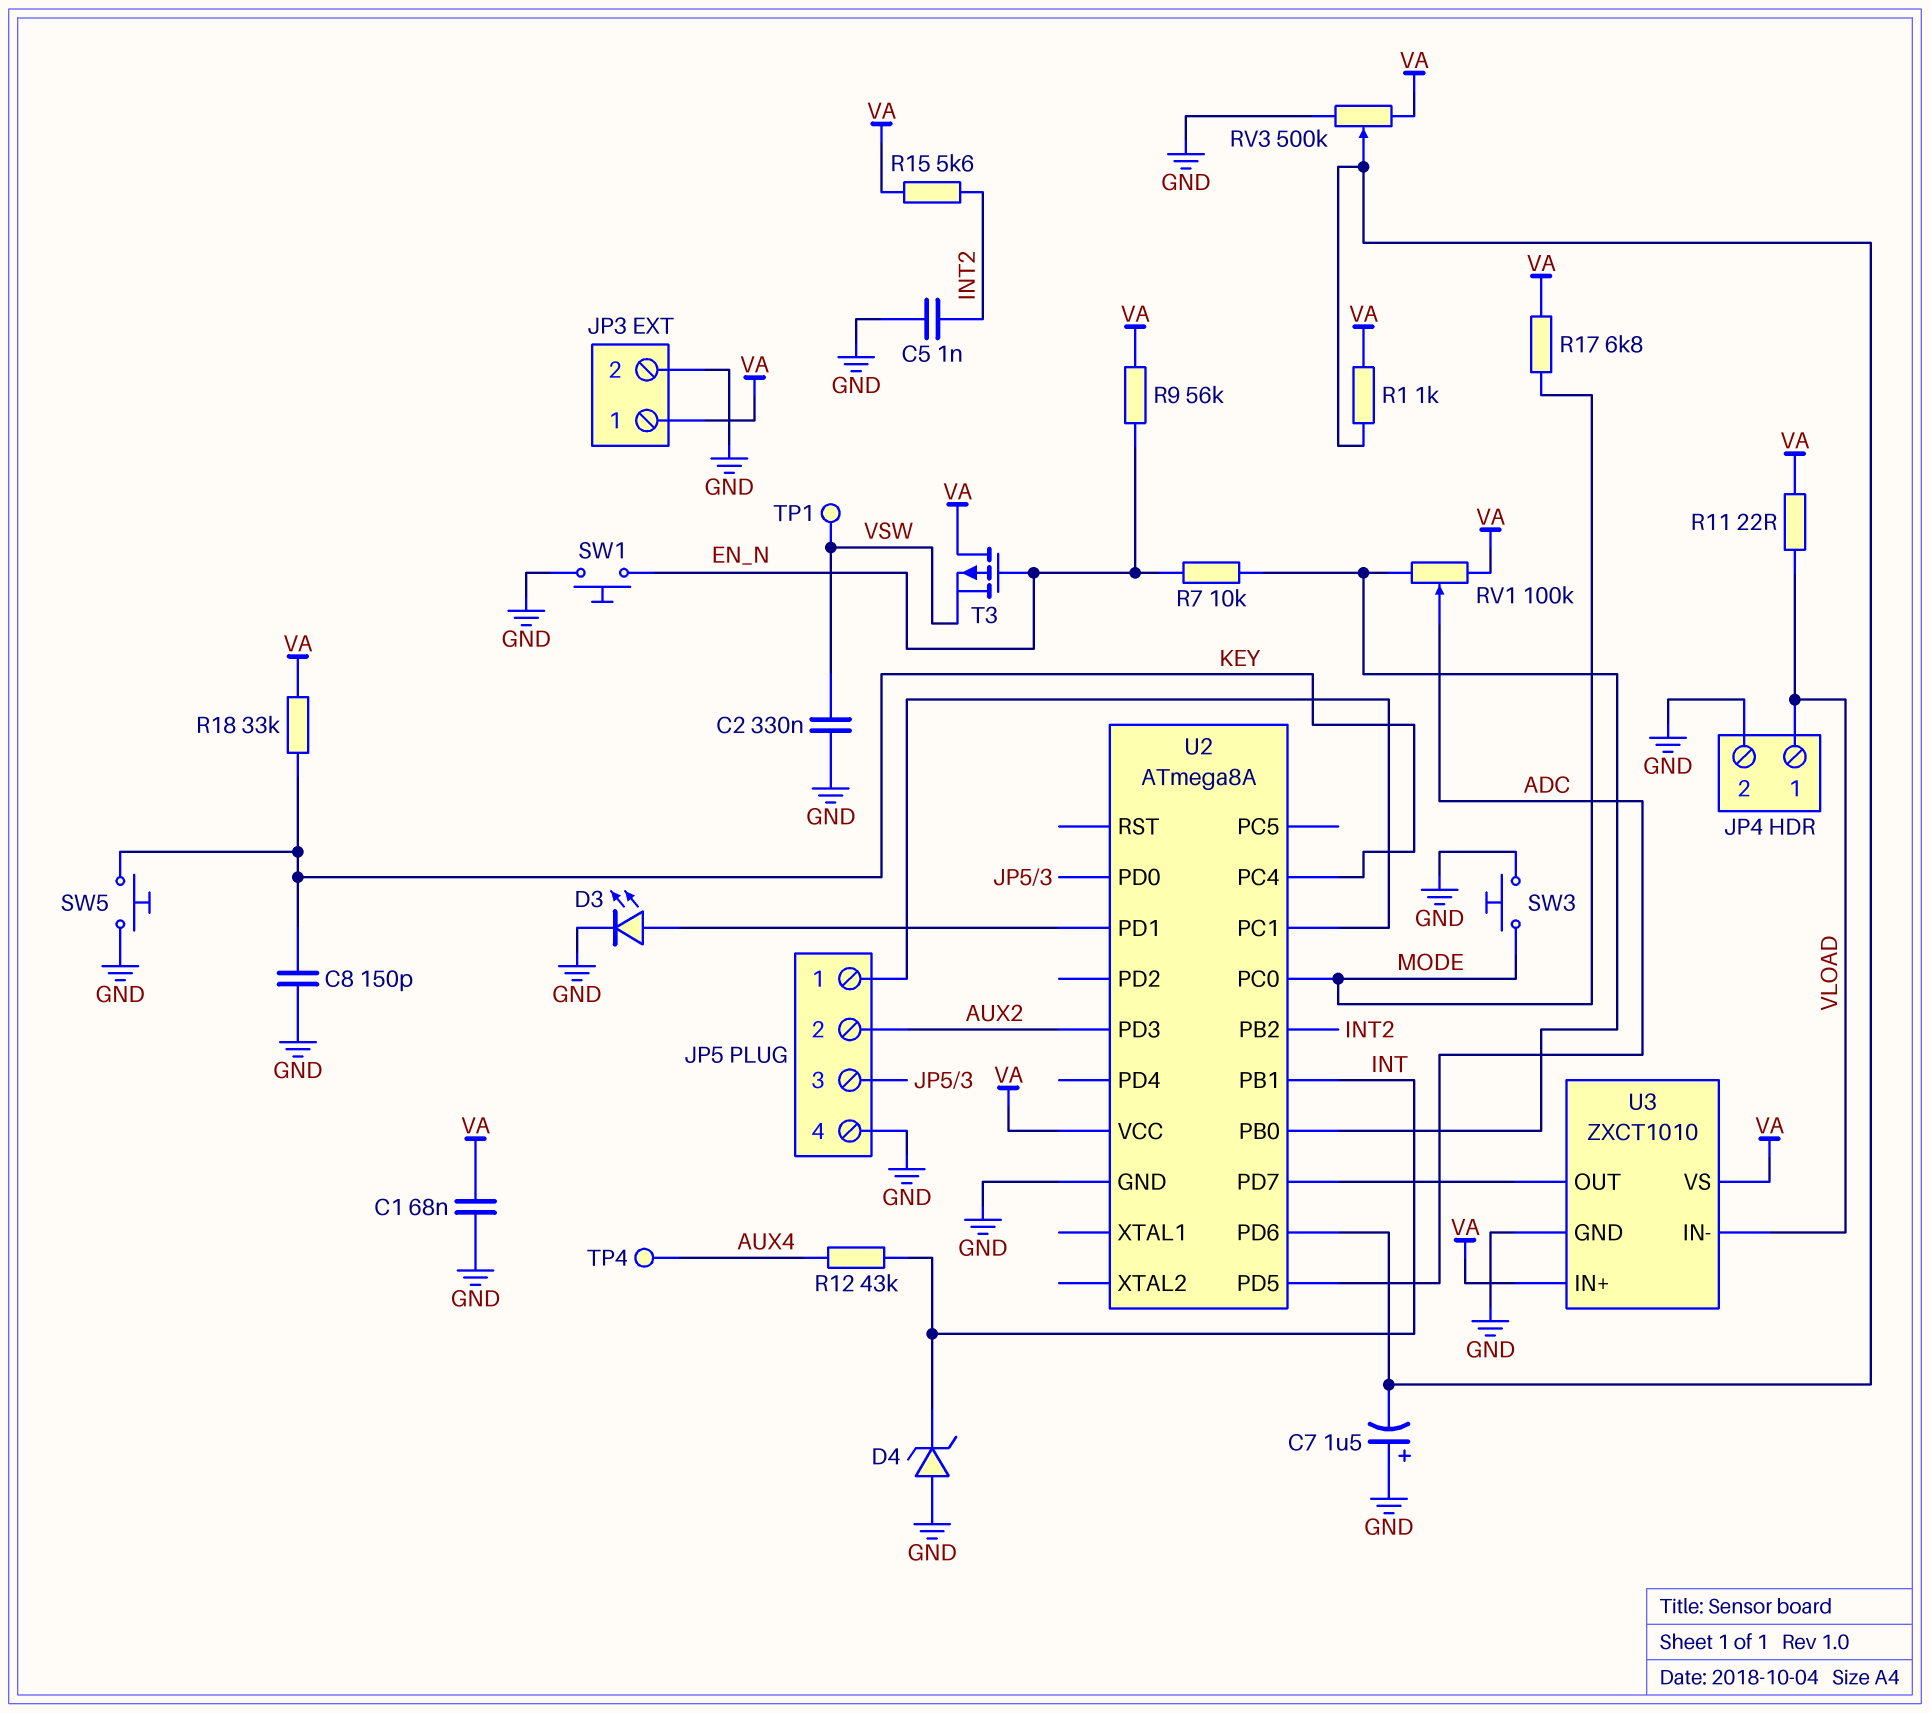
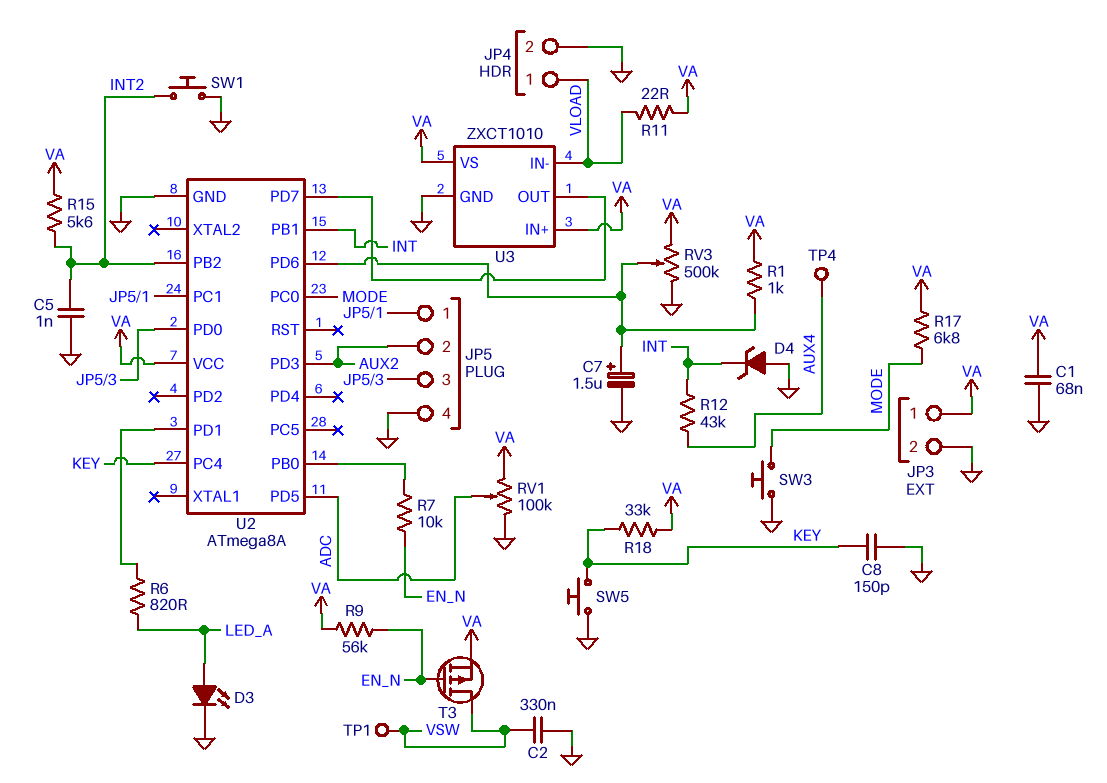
C7: 1.5uF (plus GND, minus U2/PD6) -> 1.5uF (plus U2/PD6, minus GND)
D3: LED (A U2/PD1, K GND) -> LED (A LED_A, K GND)
R6: none -> 820 (LED_A, U2/PD1)
RV1: 100k (U2/PB0, VA, wiper ADC) -> 100k (GND, VA, wiper ADC)
SW1: button (EN_N, GND) -> button (GND, INT2)
T3: PMOS (G EN_N, D VA, S VSW) -> PMOS (G EN_N, D VSW, S VA)

